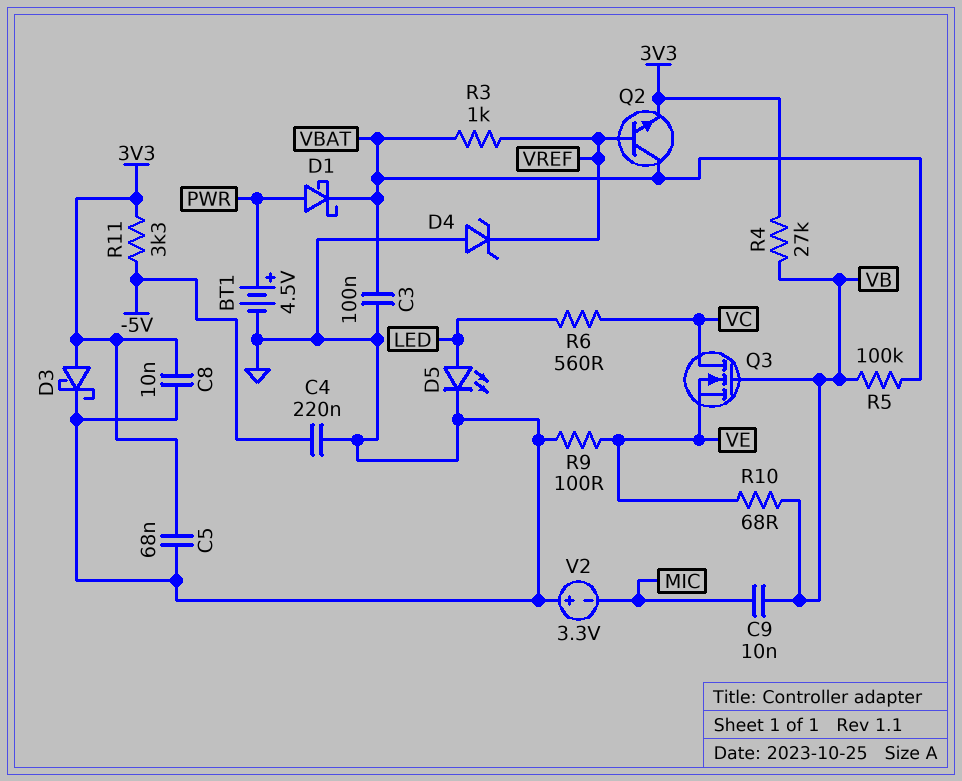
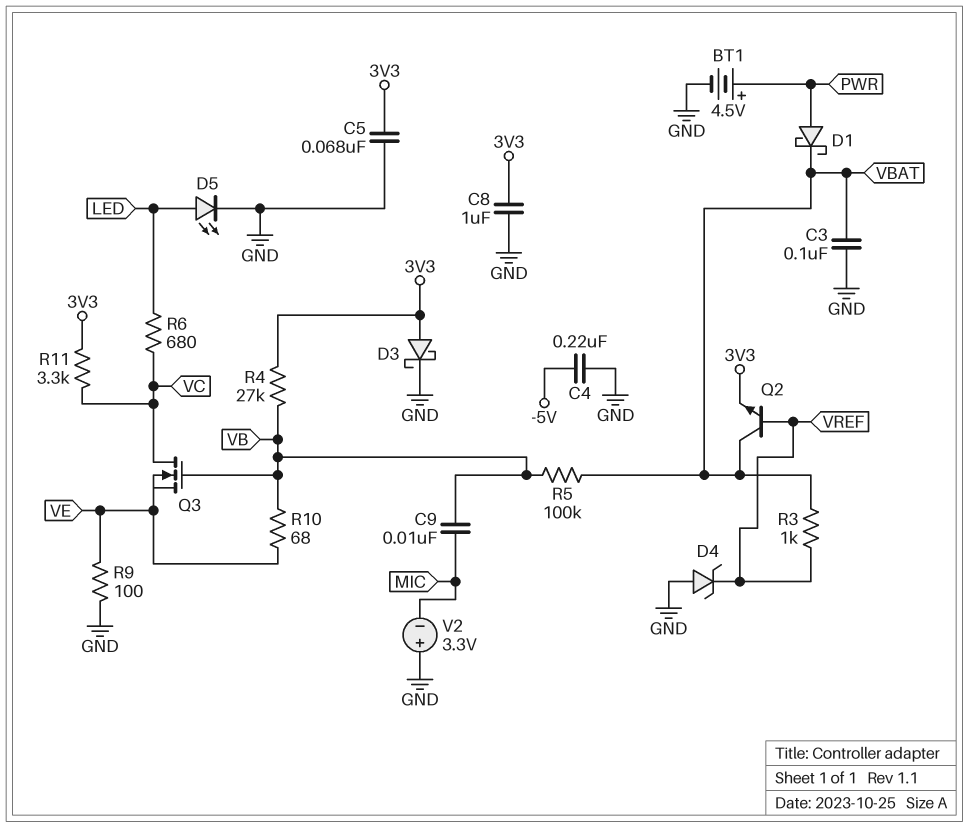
C8: 10nF (3V3, GND) -> 1uF (3V3, GND)
R6: 560 (LED, VC) -> 680 (LED, VC)
R11: 3.3k (-5V, 3V3) -> 3.3k (3V3, VC)

